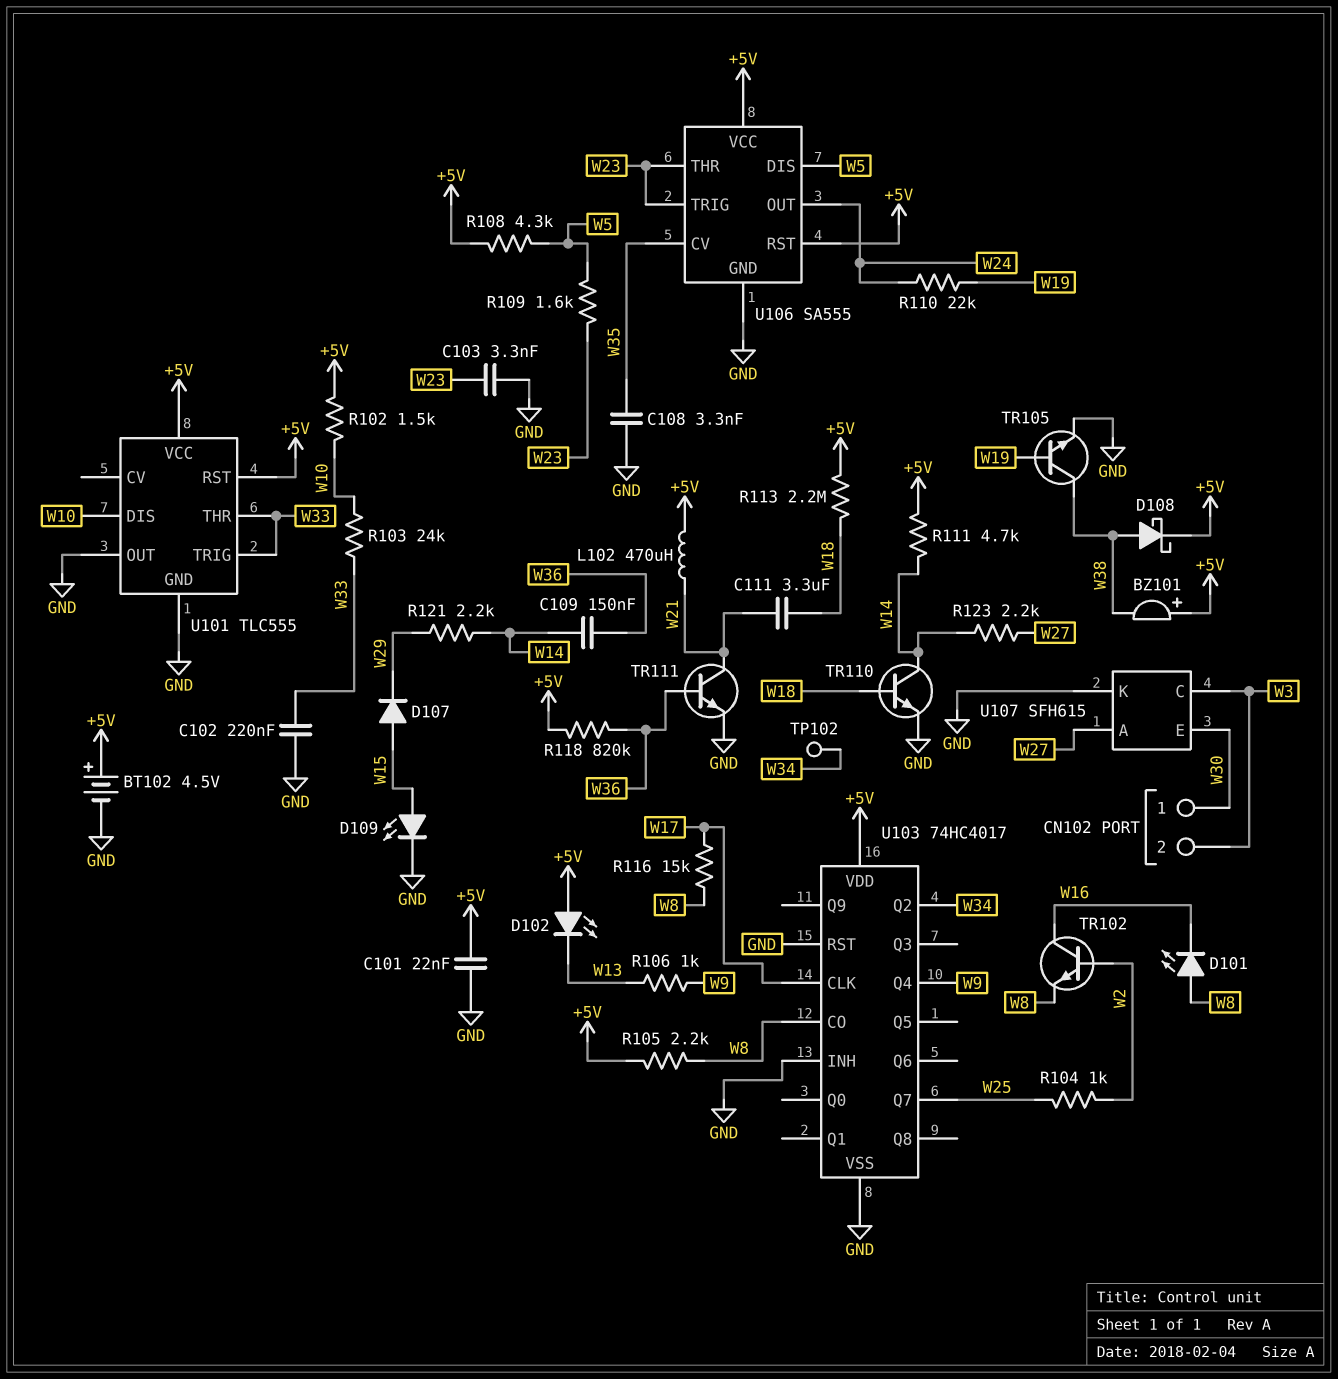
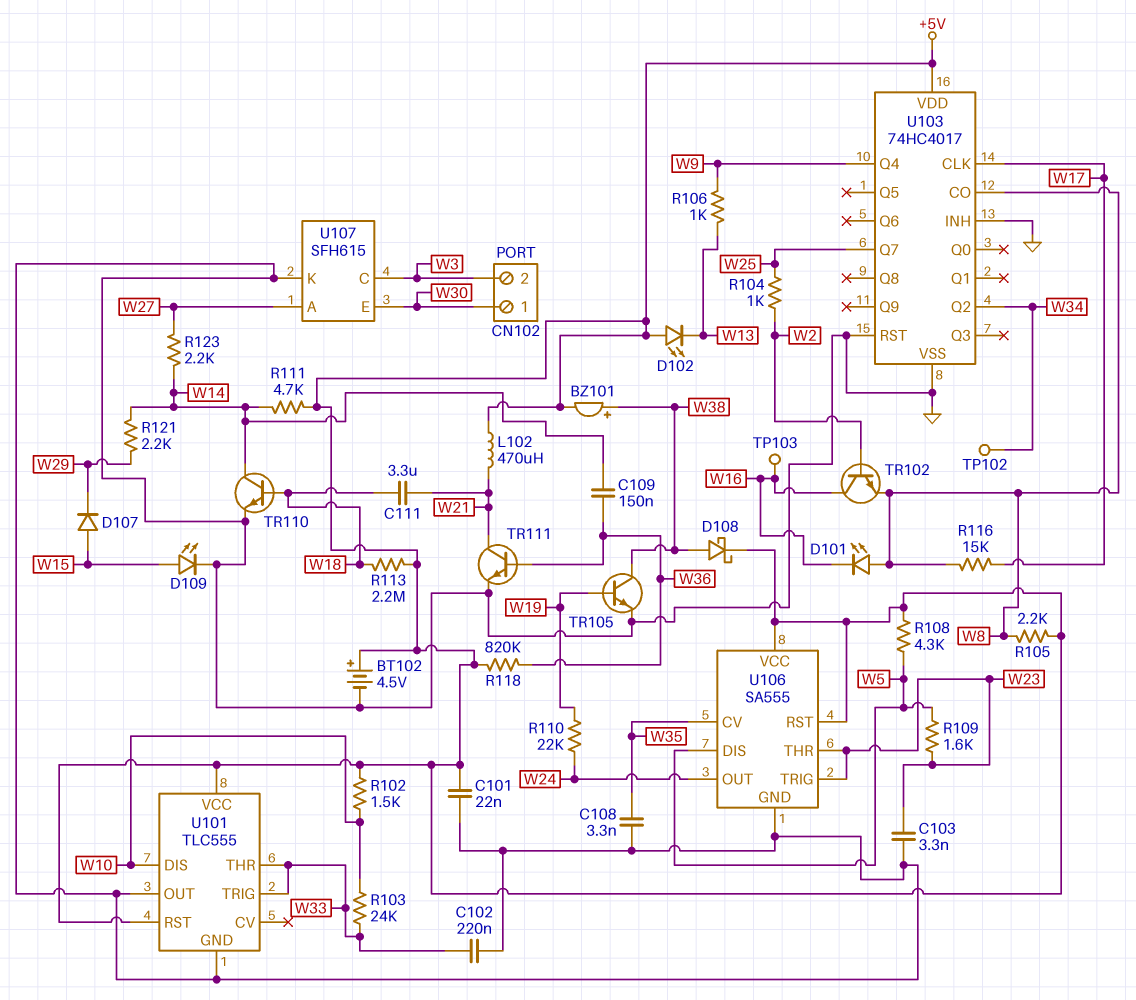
BZ101: buzzer (plus +5V, minus W38) -> buzzer (plus W38, minus +5V)
TP103: none -> test point (W16)

